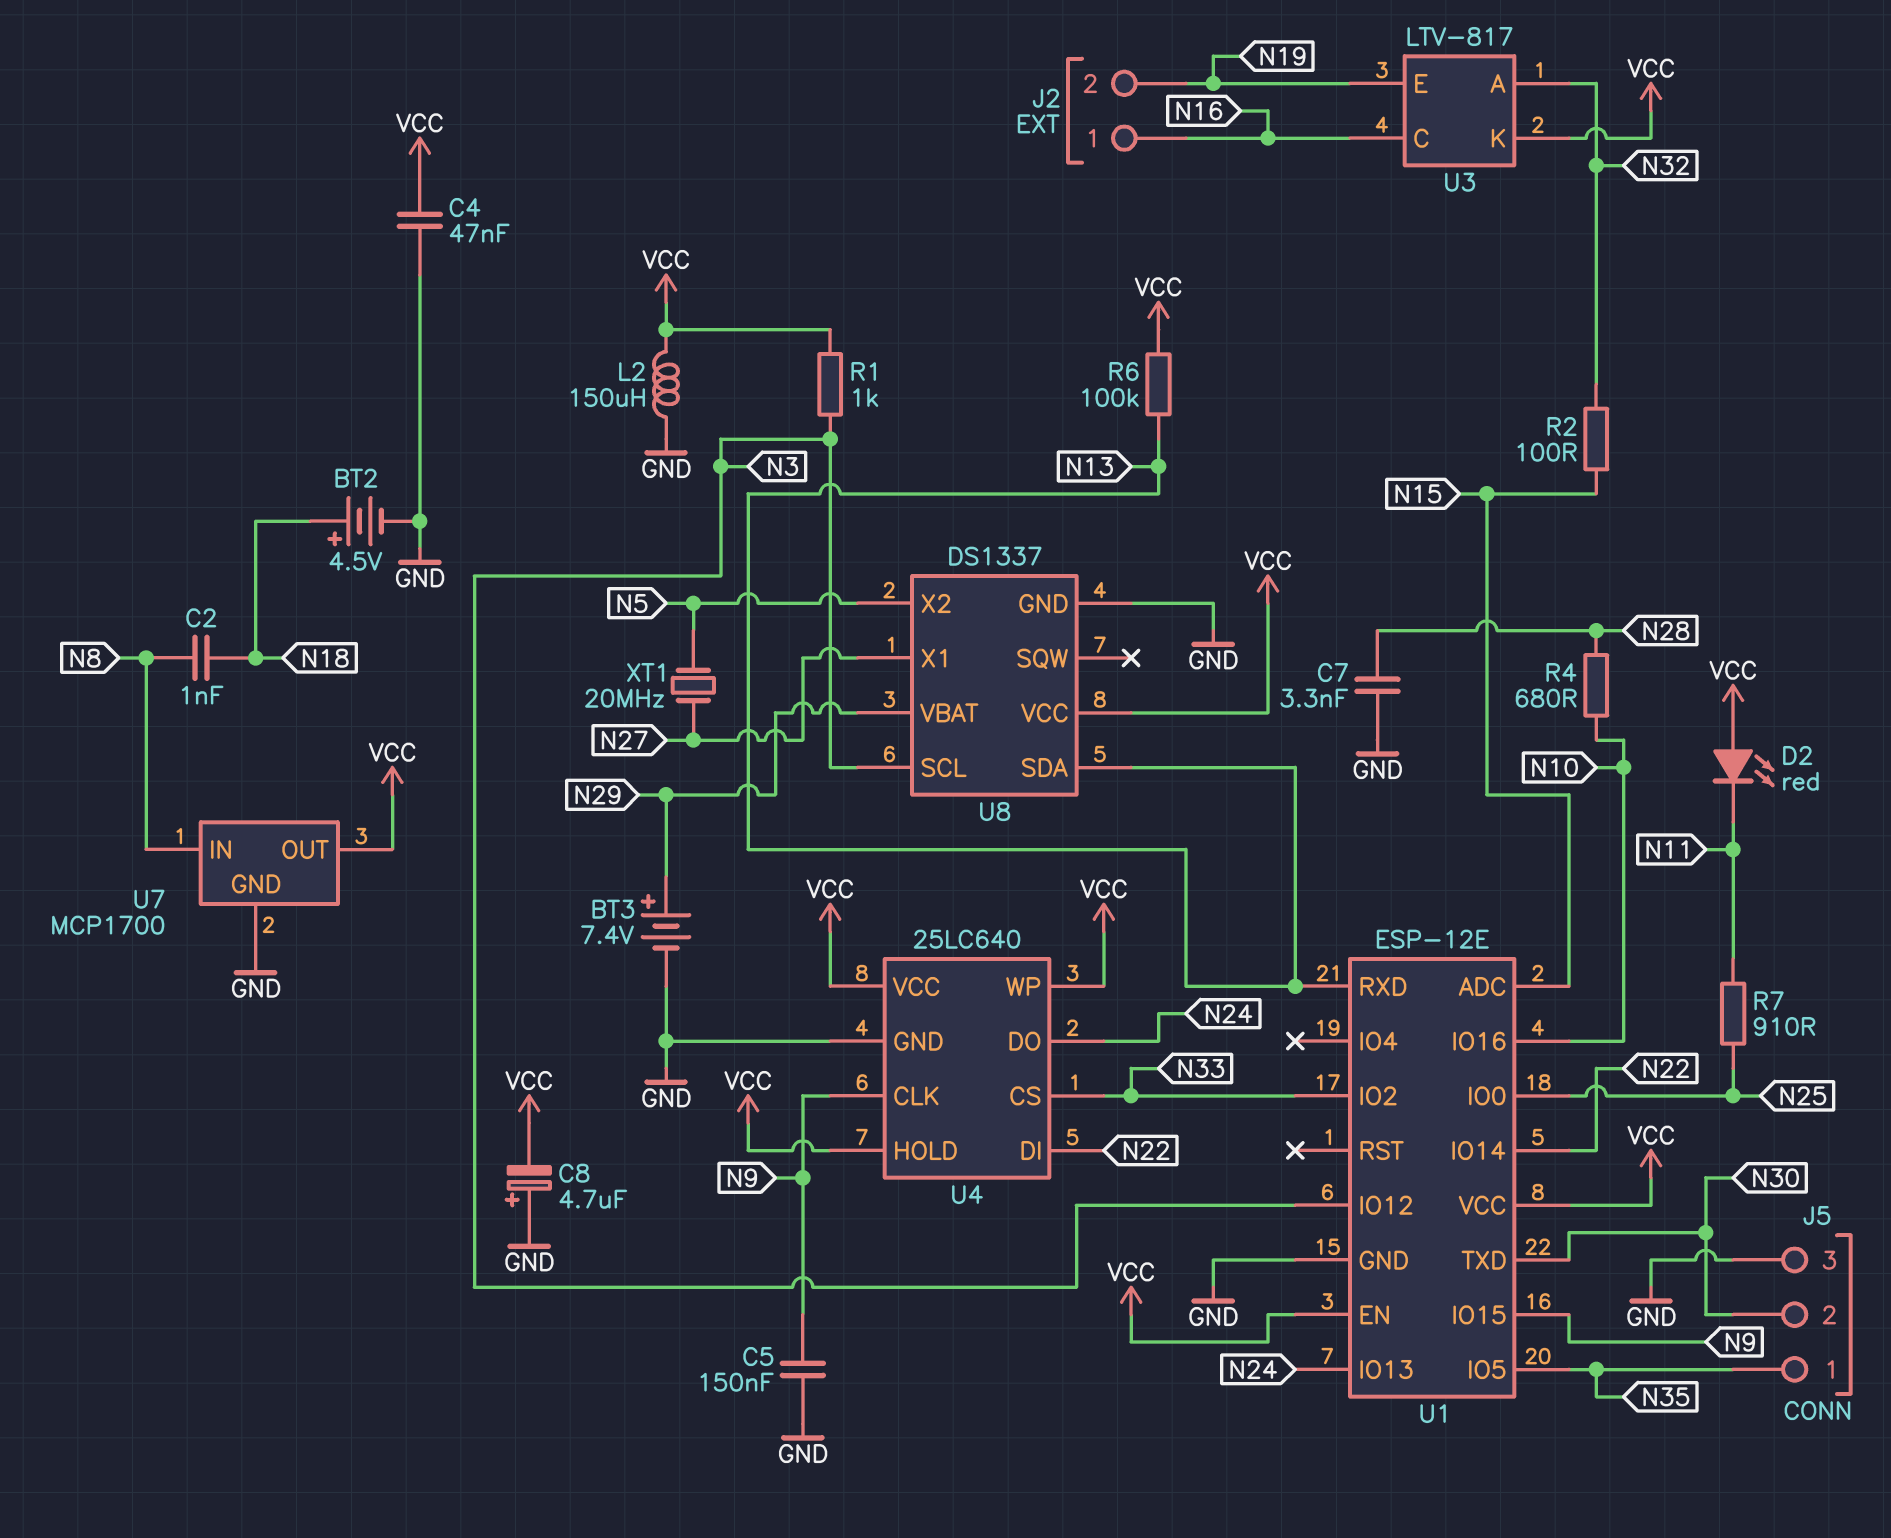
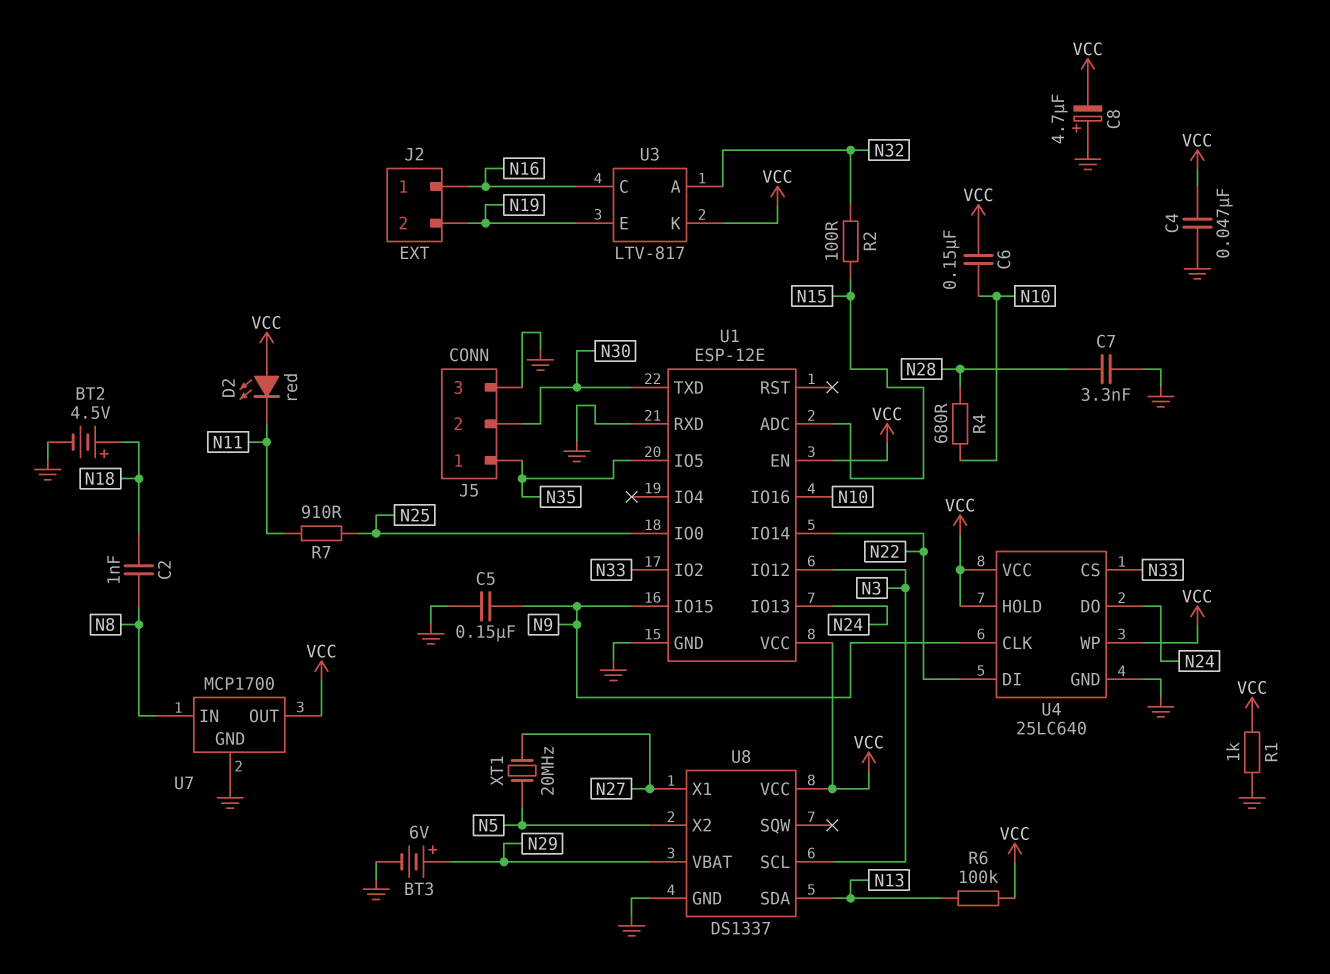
BT3: 7.4V (plus N29, minus GND) -> 6V (plus N29, minus GND)
C6: none -> 150nF (N10, VCC)
L2: 150uH (GND, VCC) -> none
R1: 1k (N3, VCC) -> 1k (GND, VCC)
U1 pin RXD: N13 -> GND

